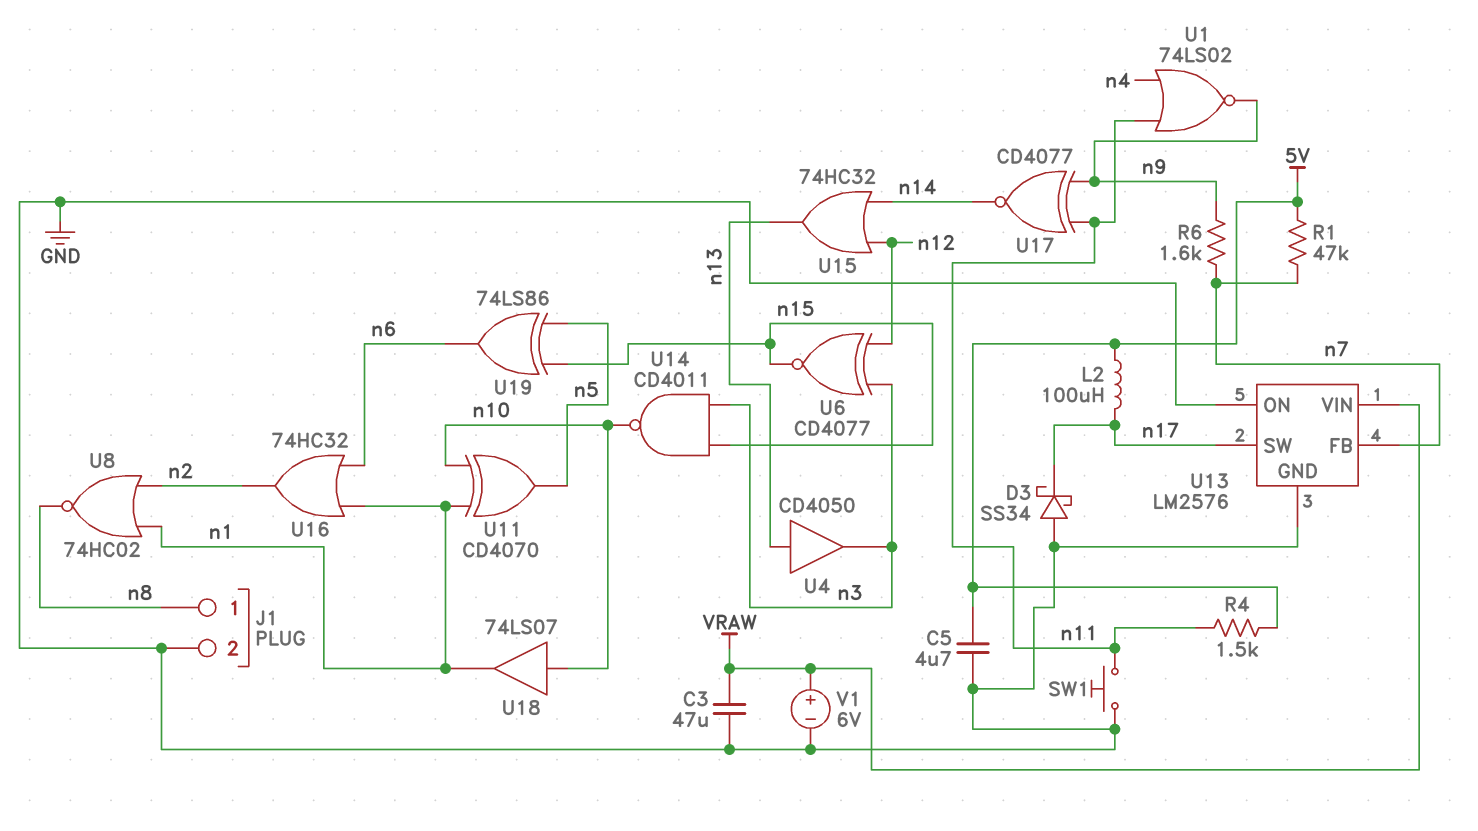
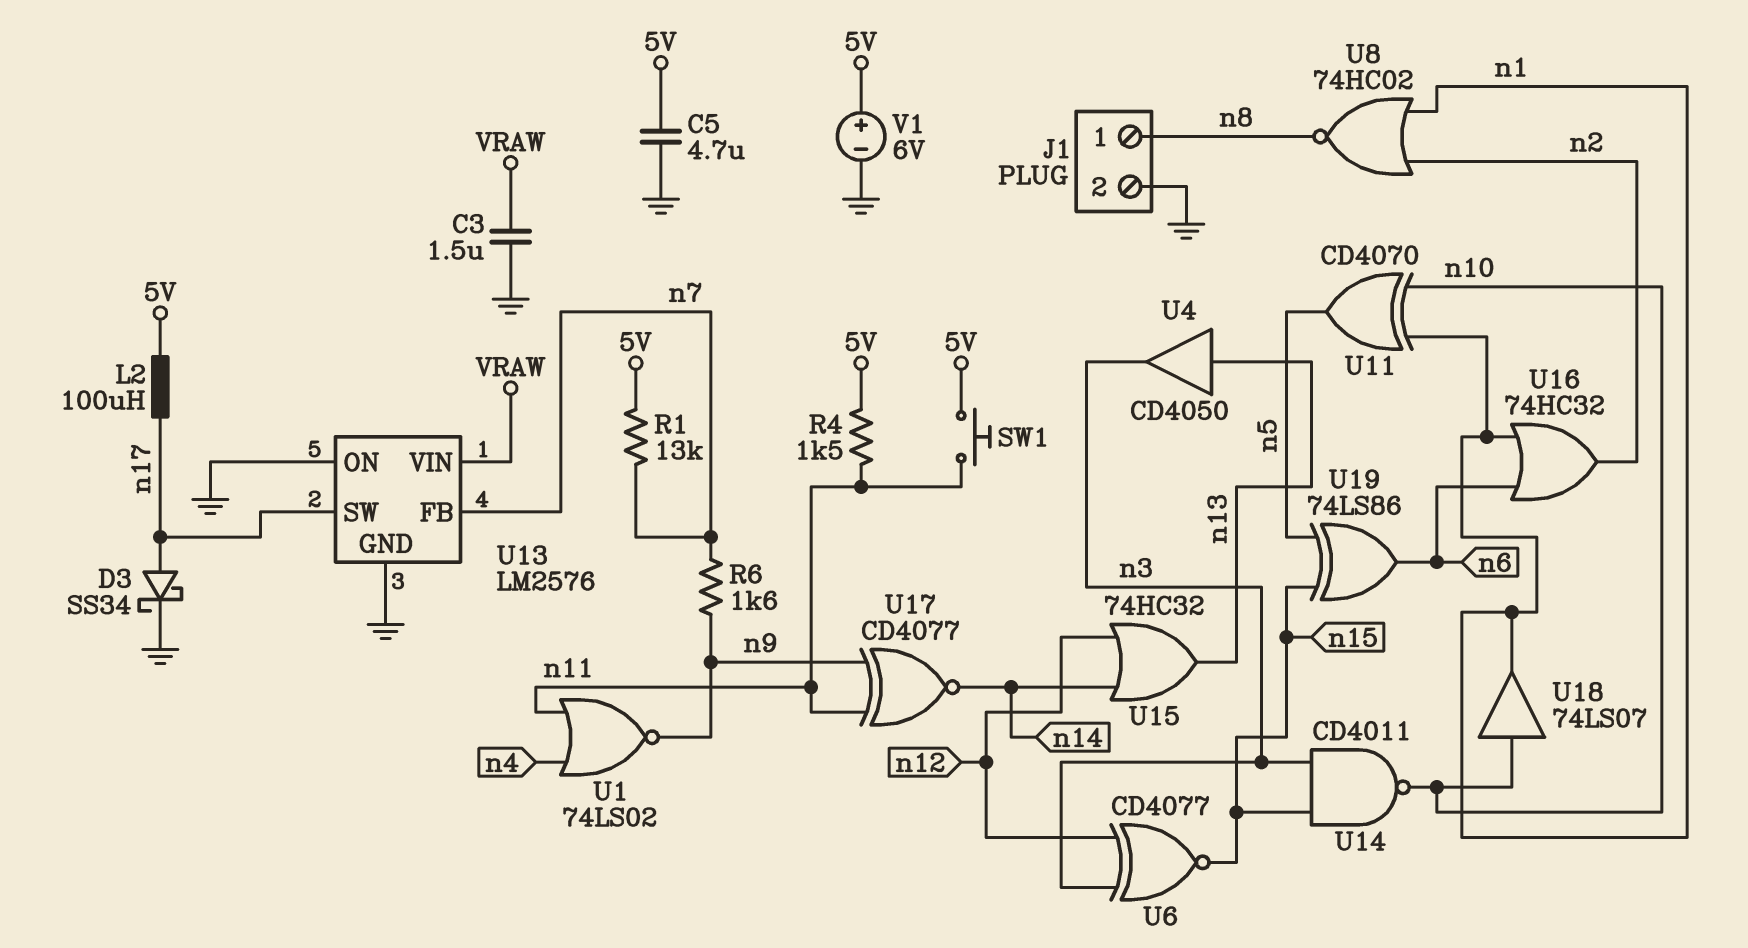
C3: 47uF (GND, VRAW) -> 1.5uF (GND, VRAW)
D3: schottky SS34 (A GND, K n17) -> schottky SS34 (A n17, K GND)
R1: 47k (5V, n7) -> 13k (5V, n7)
SW1: button (GND, n11) -> button (5V, n11)
V1: 6V (plus VRAW, minus GND) -> 6V (plus 5V, minus GND)

